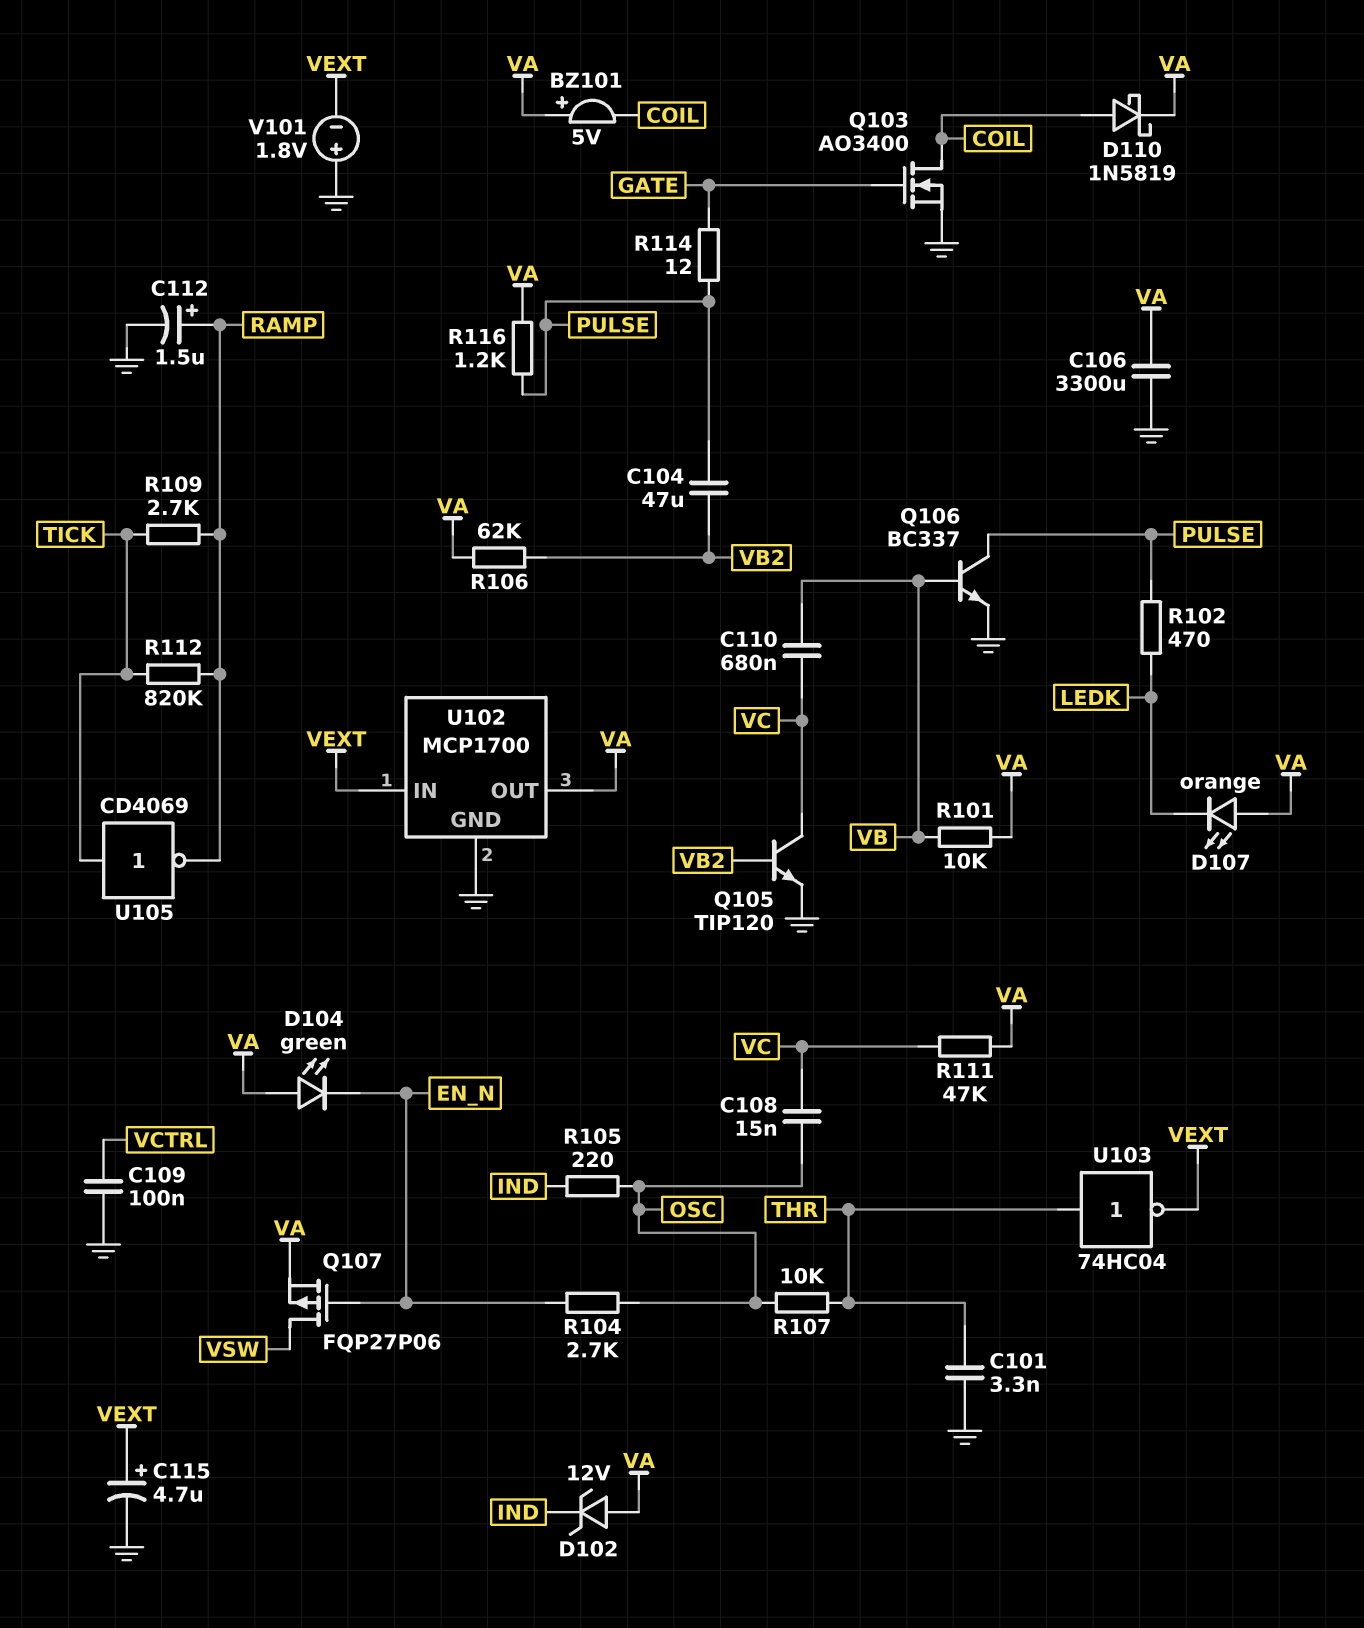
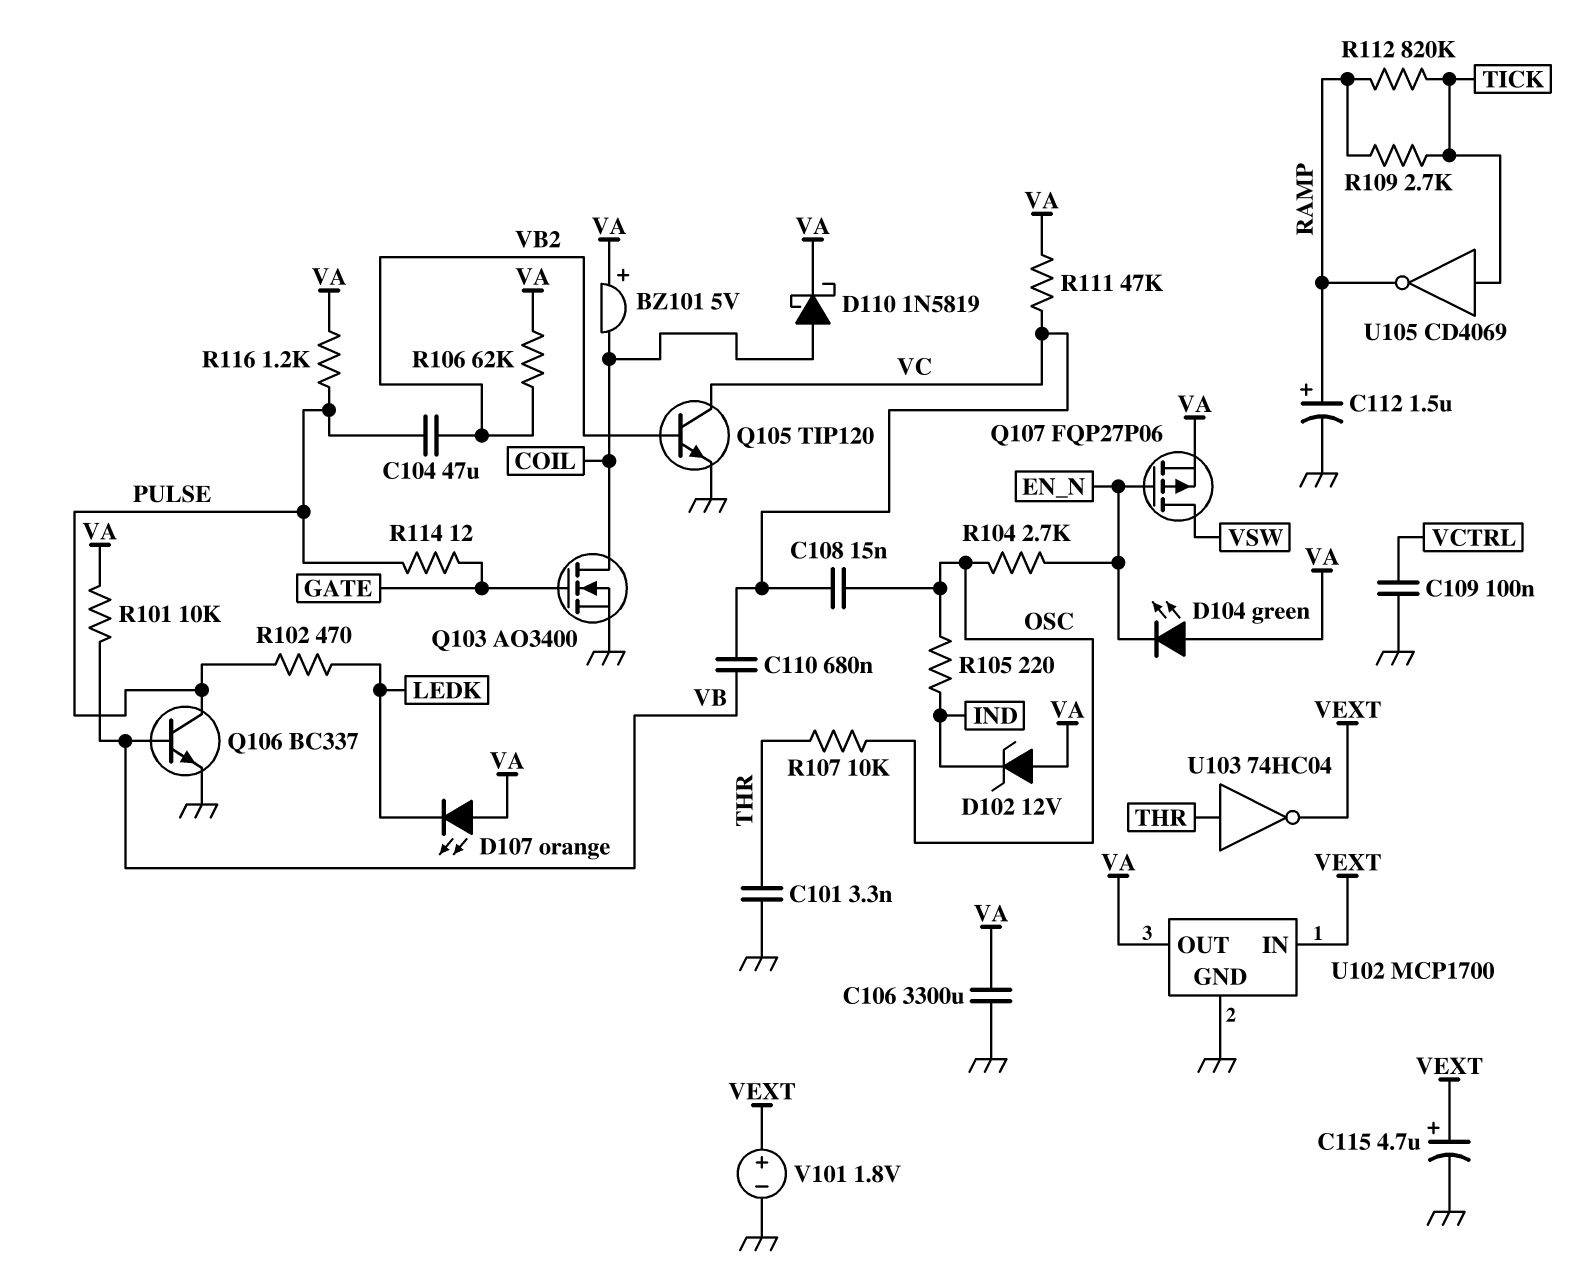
V101: 1.8V (plus GND, minus VEXT) -> 1.8V (plus VEXT, minus GND)

